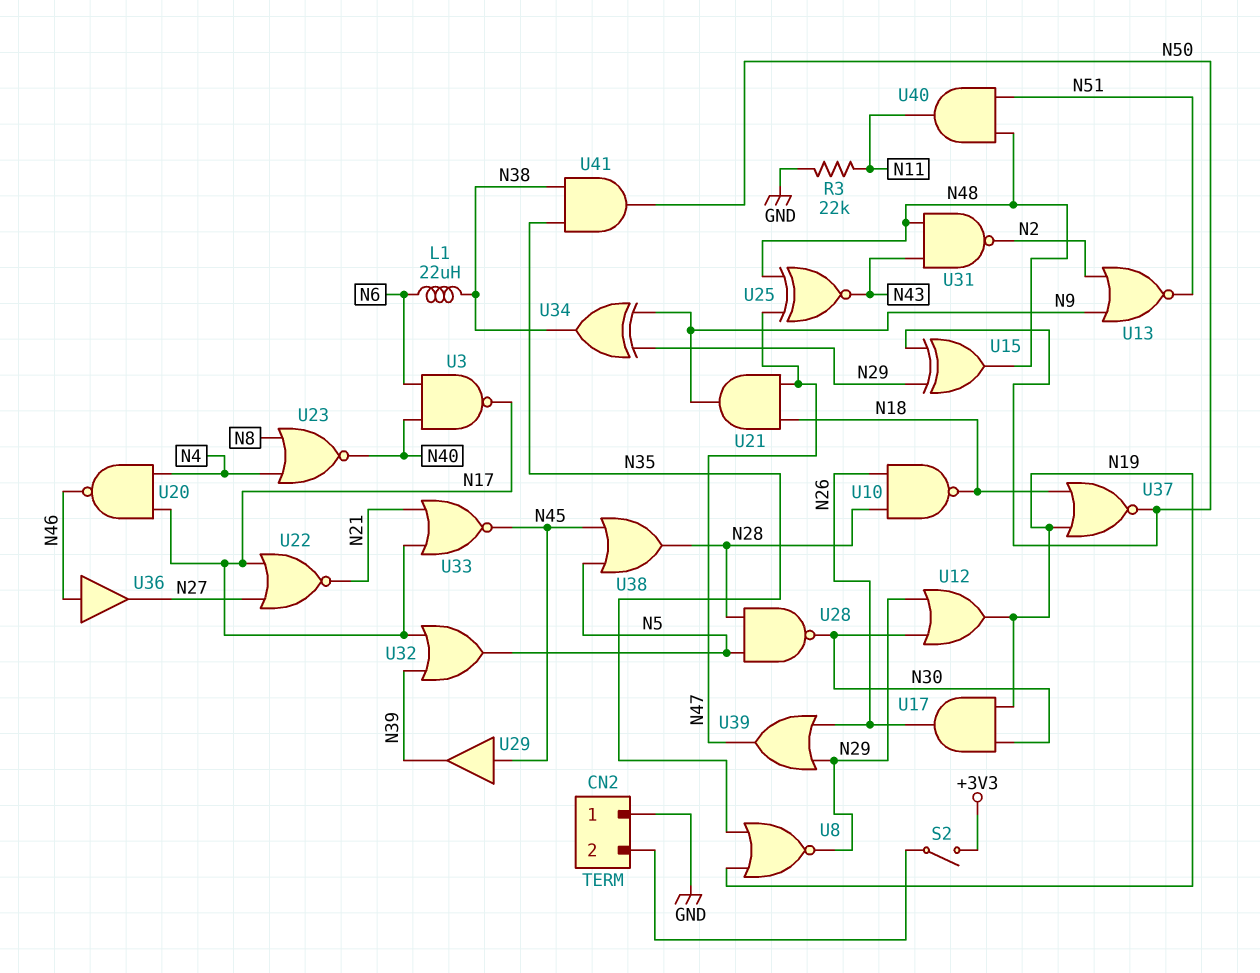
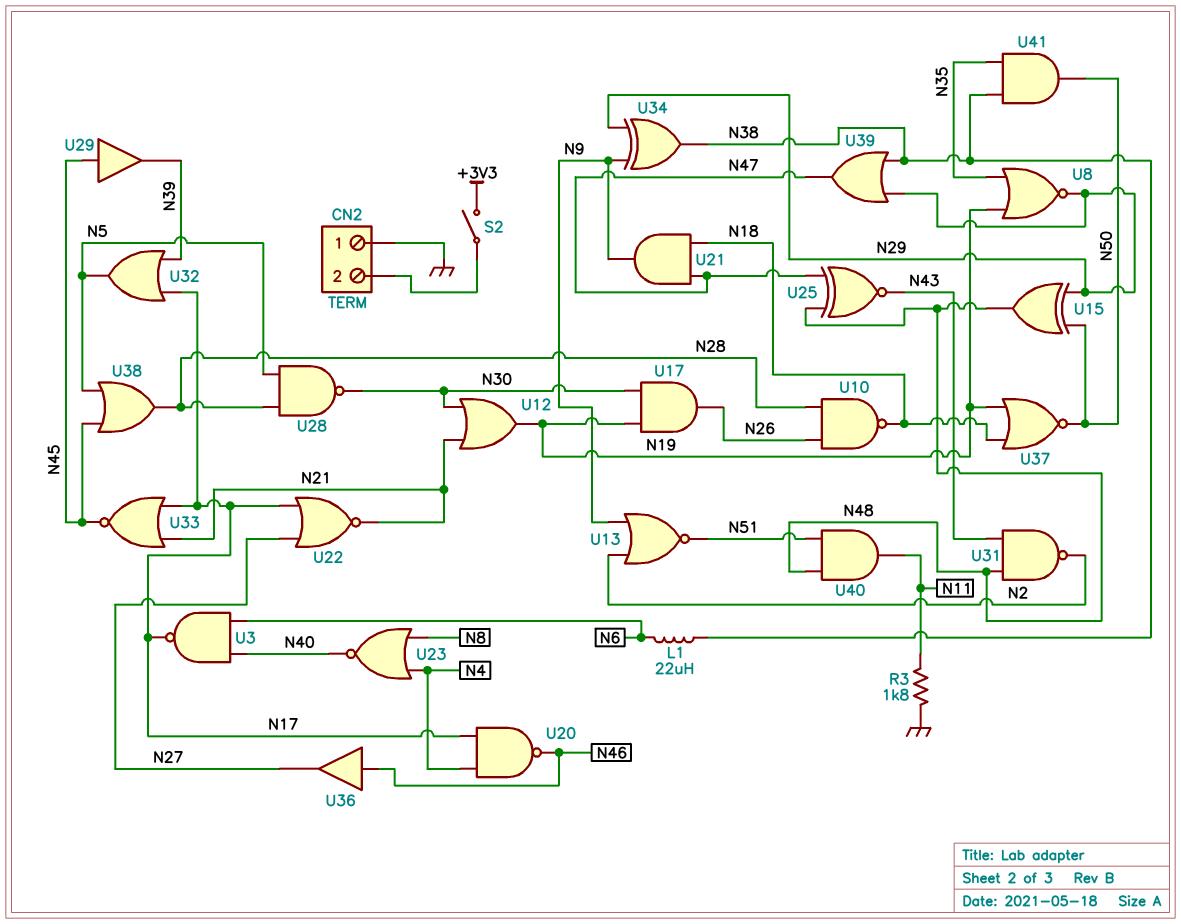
R3: 22k (GND, N11) -> 1.8k (GND, N11)
U12: OR (in N29, in N30, out N19) -> OR (in N21, in N30, out N19)
U39: OR (in N26, in N29, out N47) -> OR (in N29, in N38, out N47)

